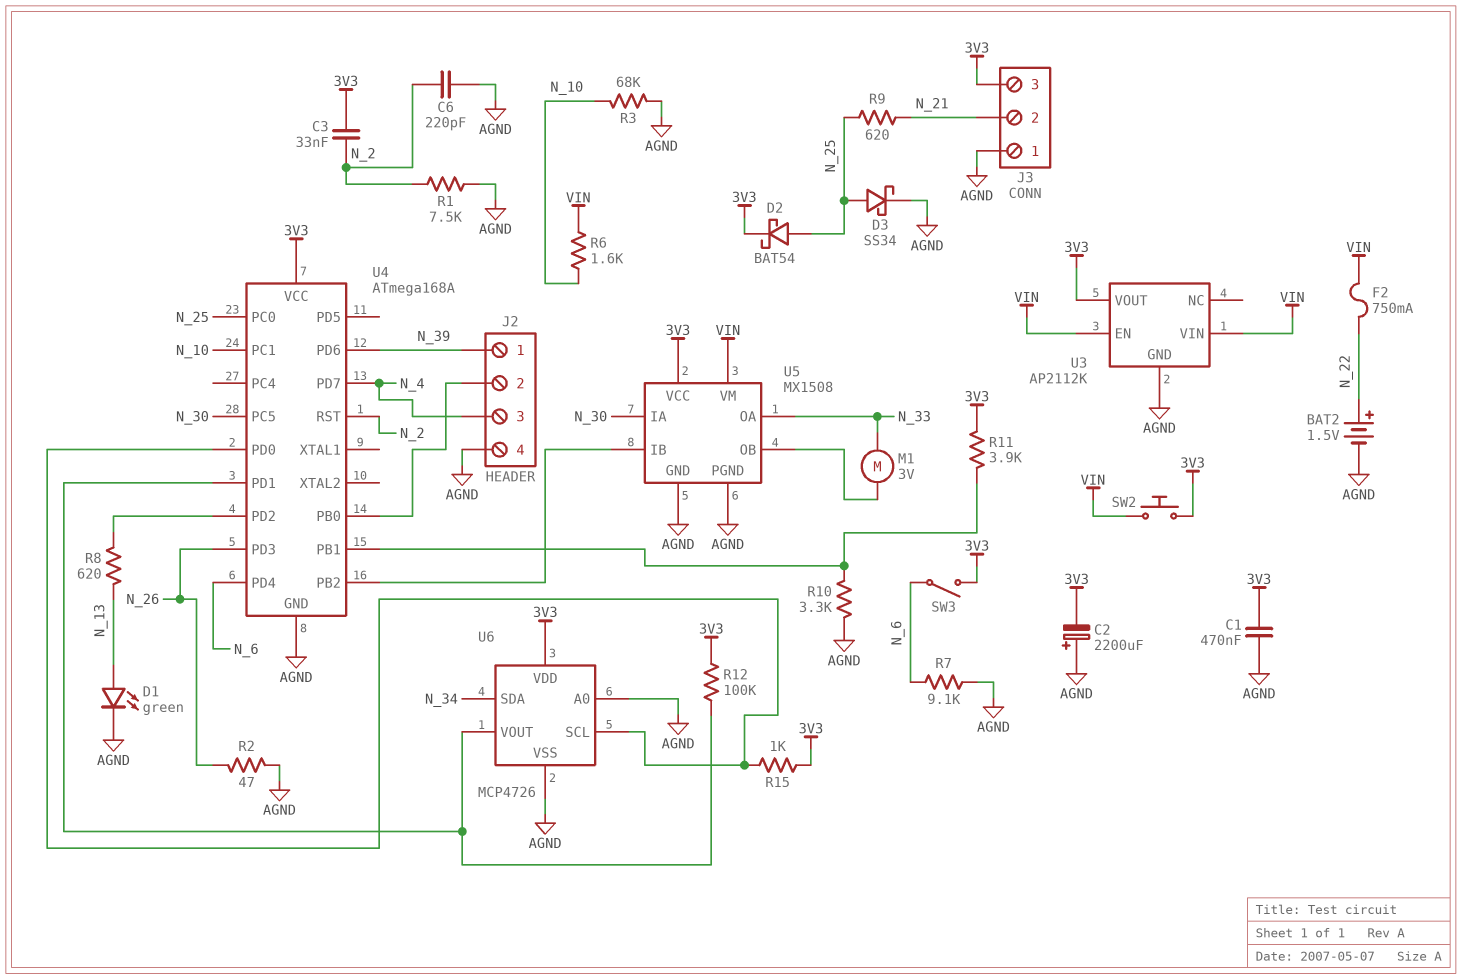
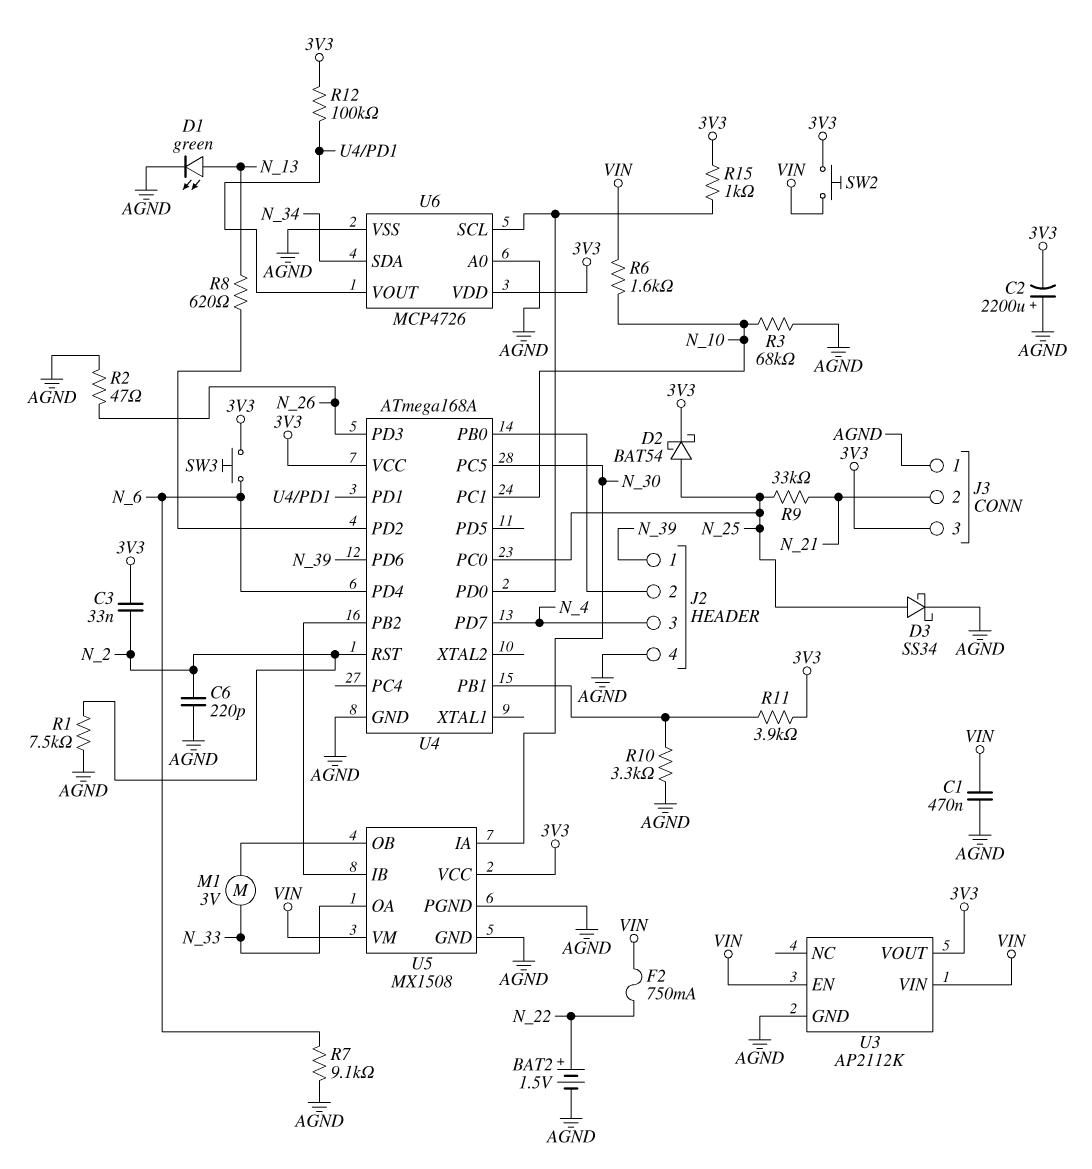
C1: 470nF (3V3, AGND) -> 470nF (AGND, VIN)
R9: 620 (N_21, N_25) -> 33k (N_21, N_25)
SW3: switch (3V3, N_6) -> button (3V3, N_6)

